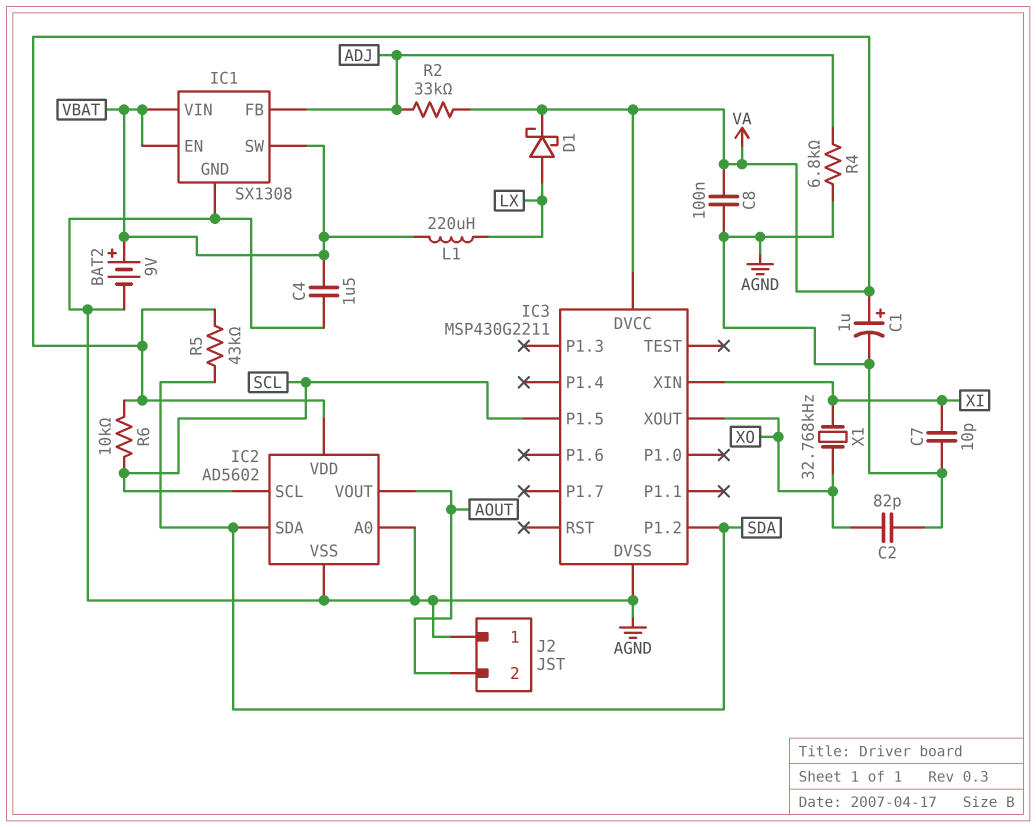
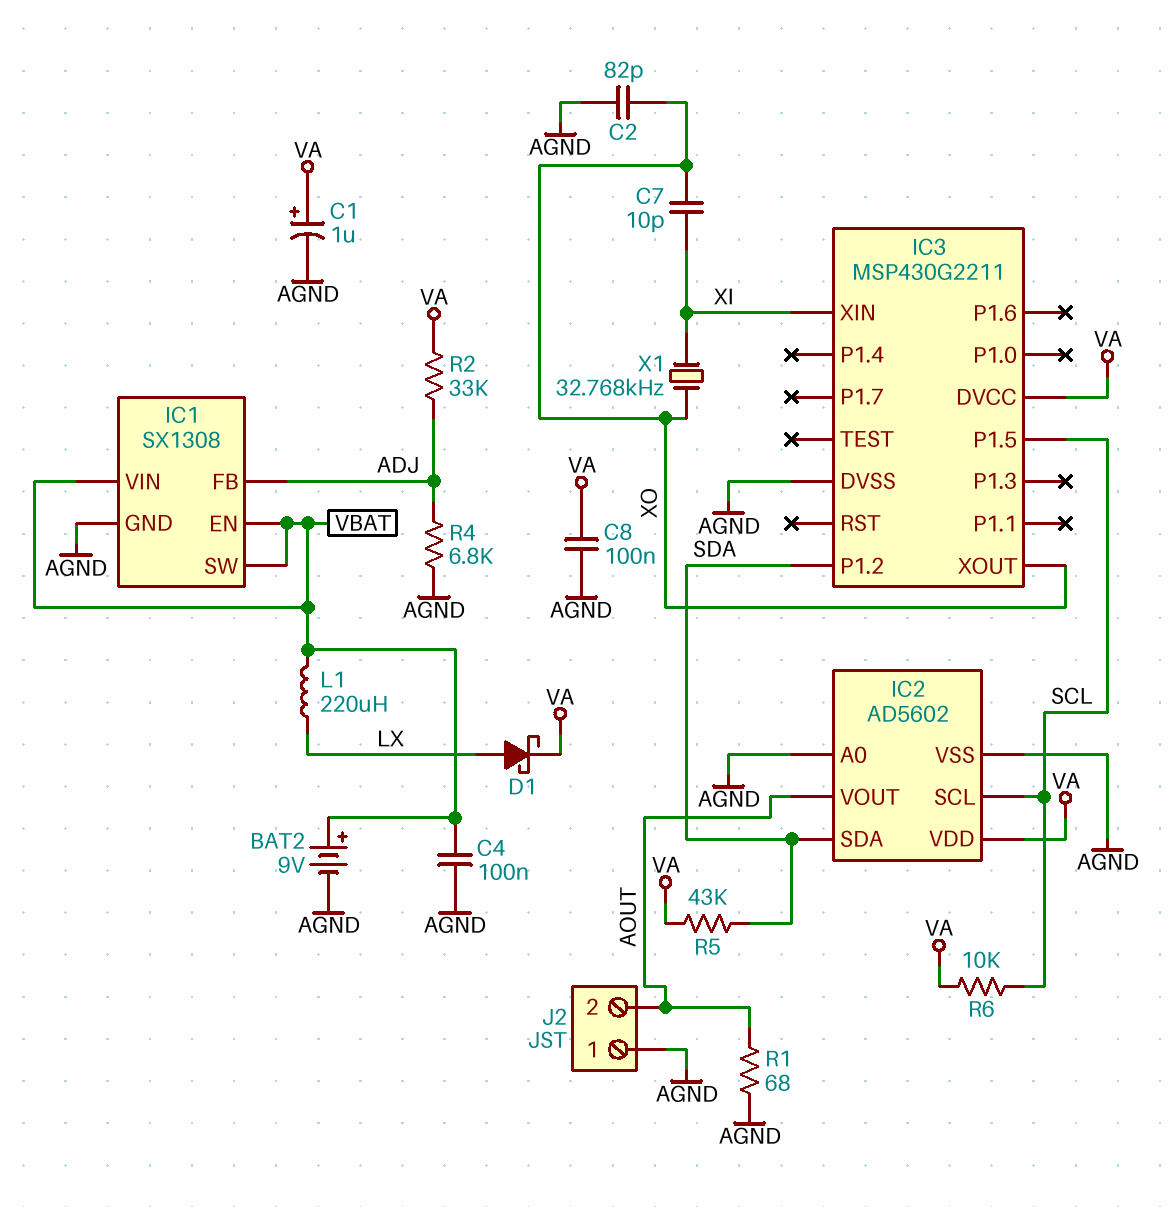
C4: 1.5uF (AGND, VBAT) -> 100nF (AGND, VBAT)
C7: 10pF (AGND, XI) -> 10pF (XI, XO)
R1: none -> 68 (AGND, AOUT)

